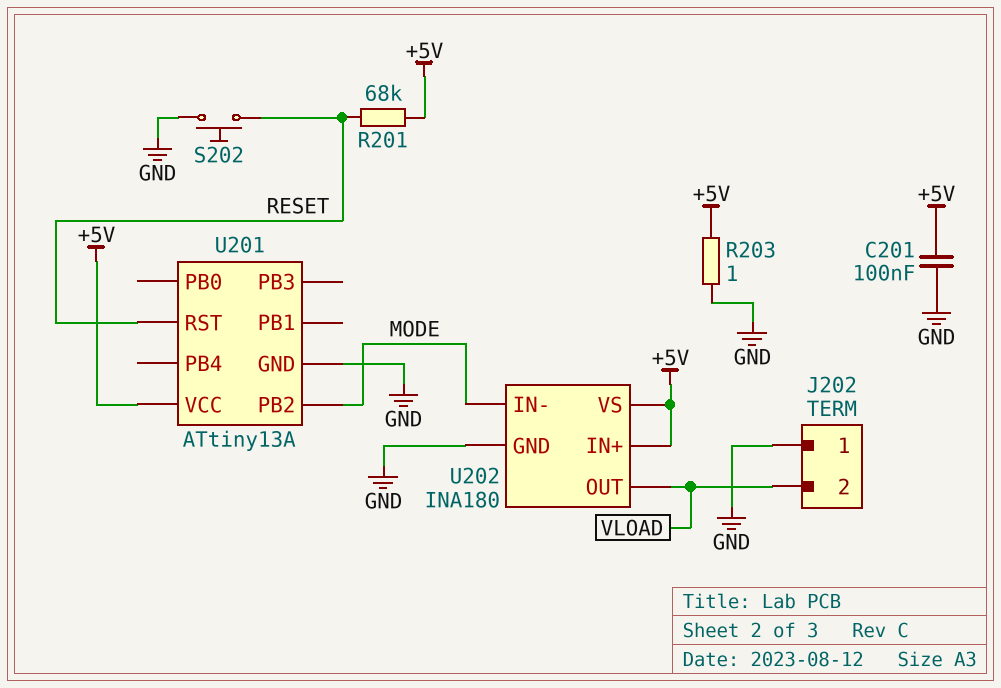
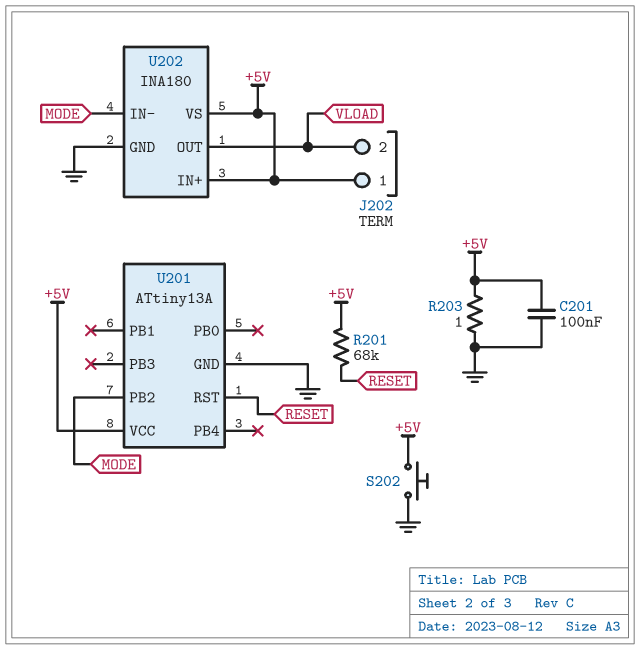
J202 pin 1: GND -> +5V
S202: button (GND, RESET) -> button (+5V, GND)

